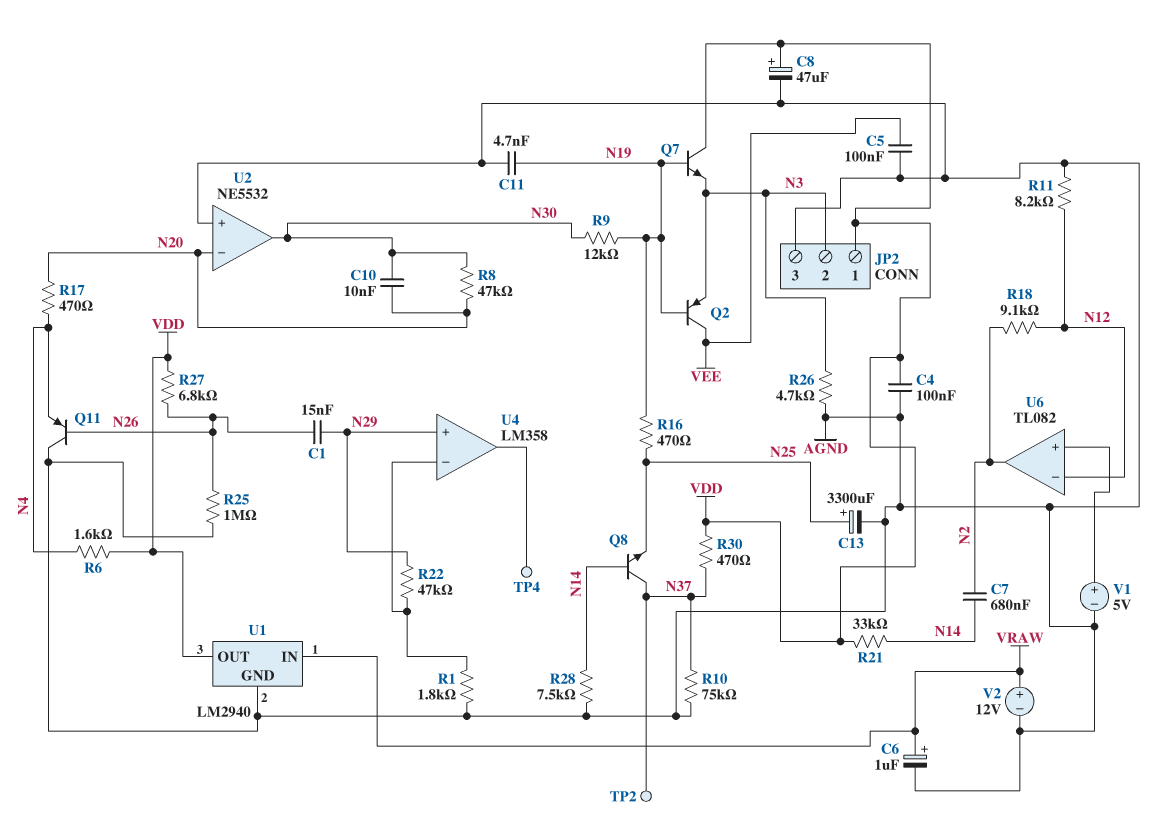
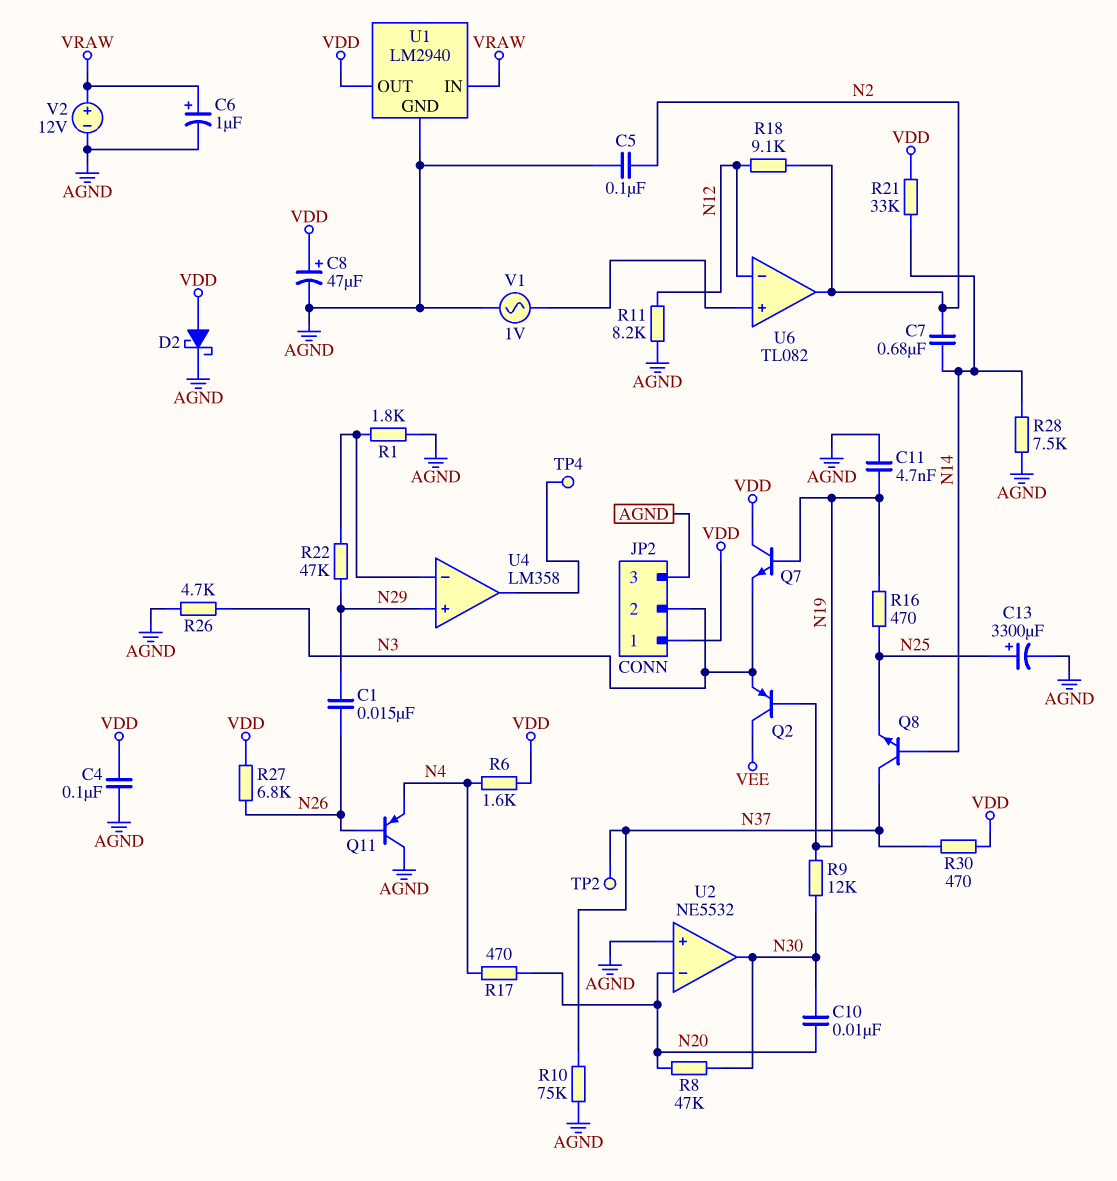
C5: 100nF (AGND, VEE) -> 100nF (AGND, N2)
D2: none -> schottky (A VDD, K AGND)
R25: 1M (AGND, N26) -> none
V1: 5V (plus U6/in+, minus AGND) -> AC 1V (AGND, U6/in+)

